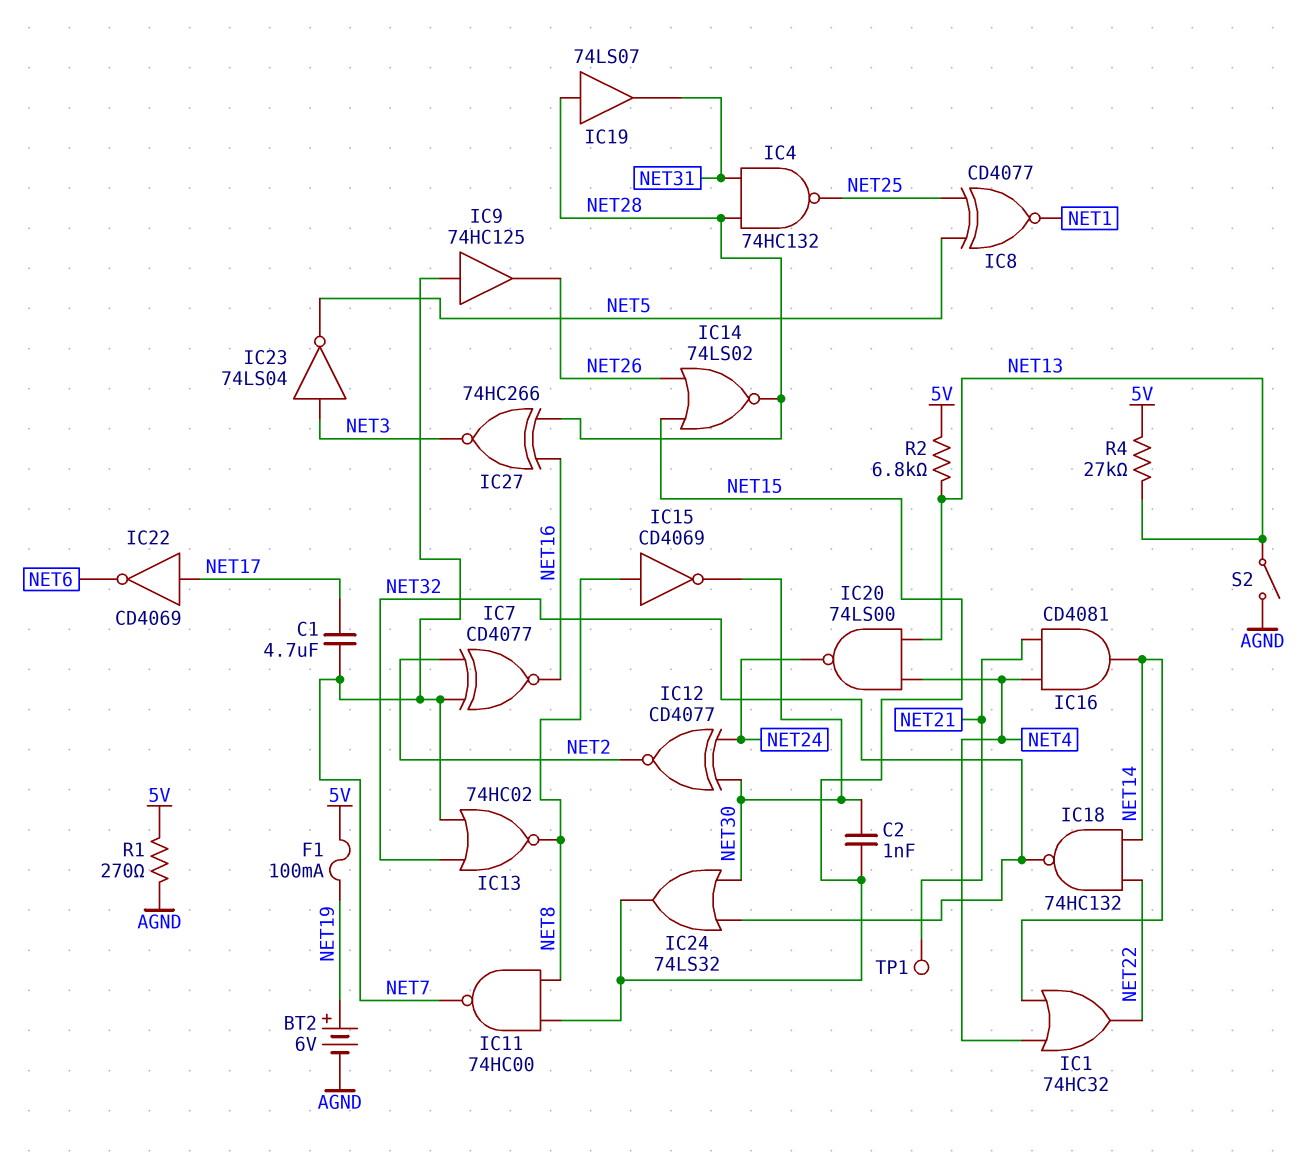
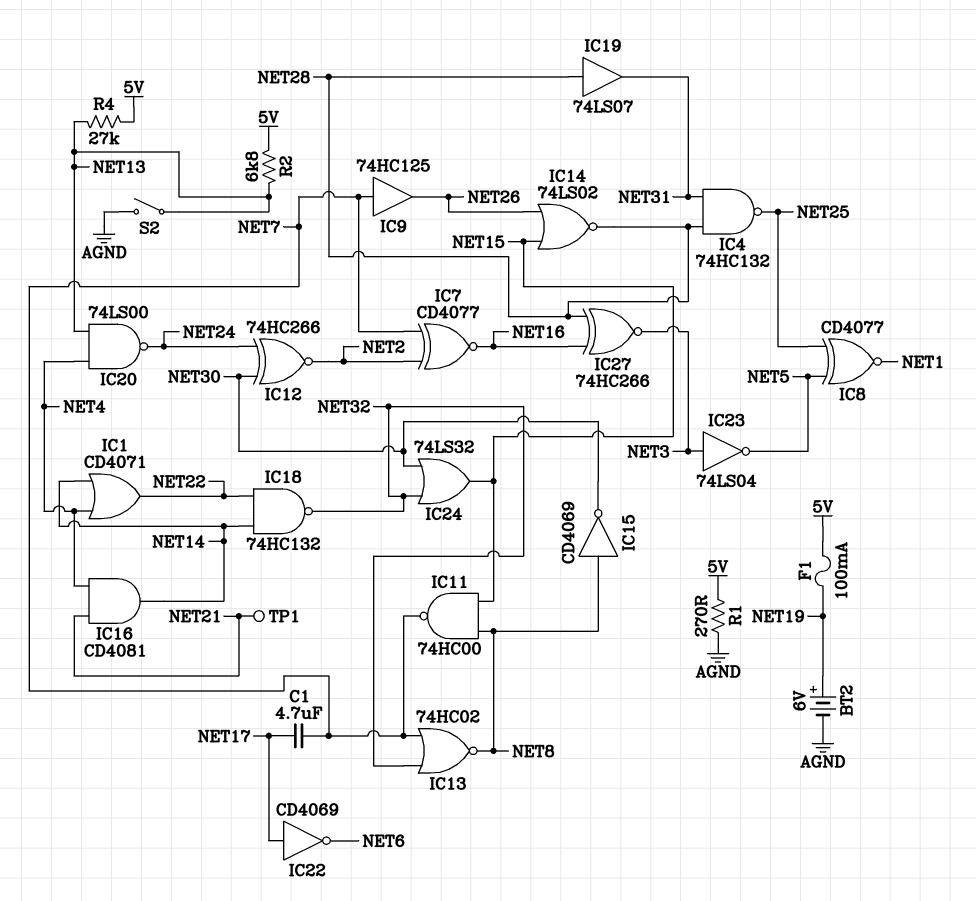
C2: 1nF (NET15, NET30) -> none
IC1: OR 74HC32 (in NET4, in NET14, out NET22) -> OR CD4071 (in NET4, in NET14, out NET22)
IC12: XNOR CD4077 (in NET24, in NET30, out NET2) -> XNOR 74HC266 (in NET24, in NET30, out NET2)

